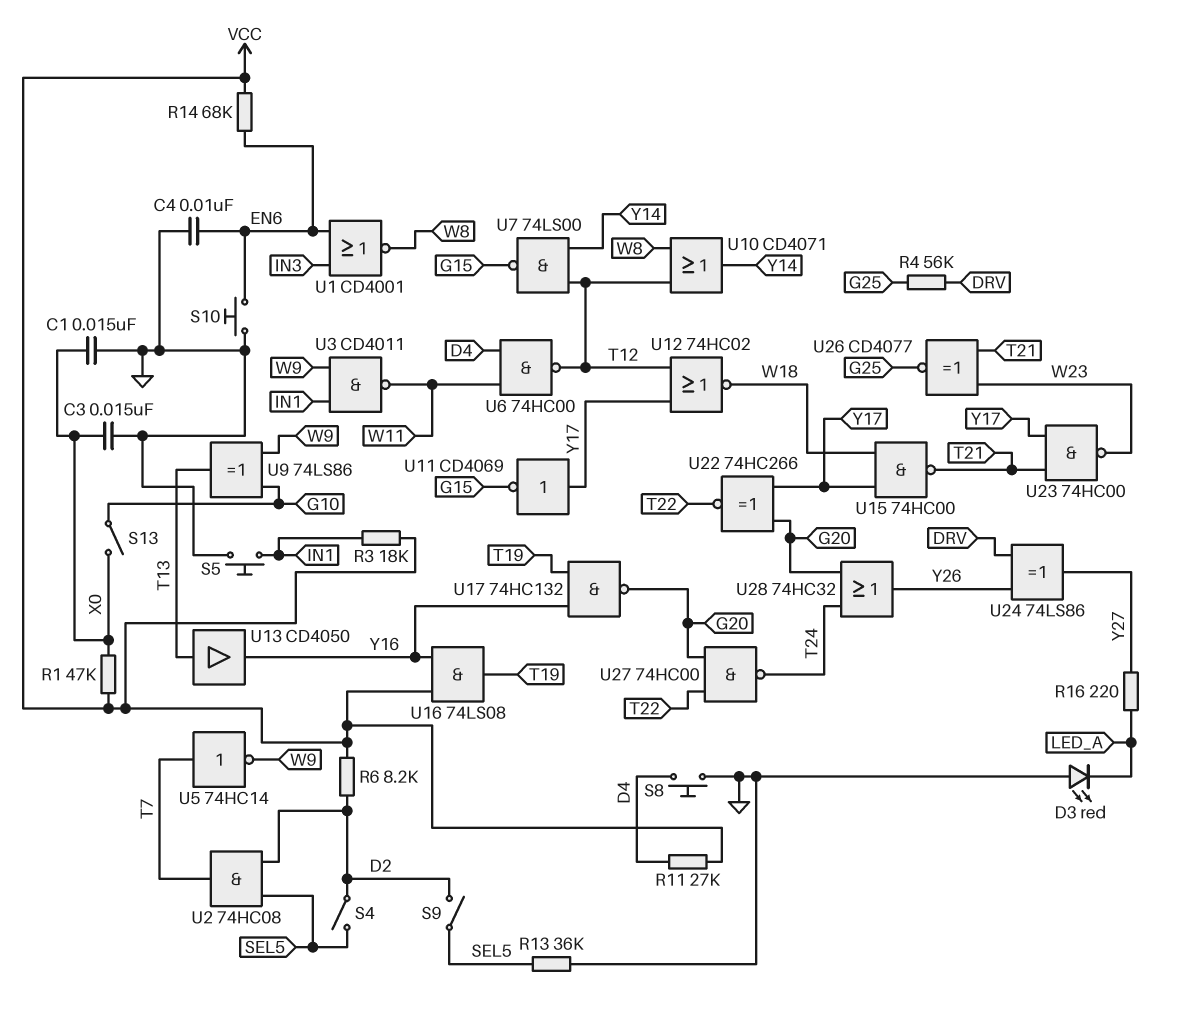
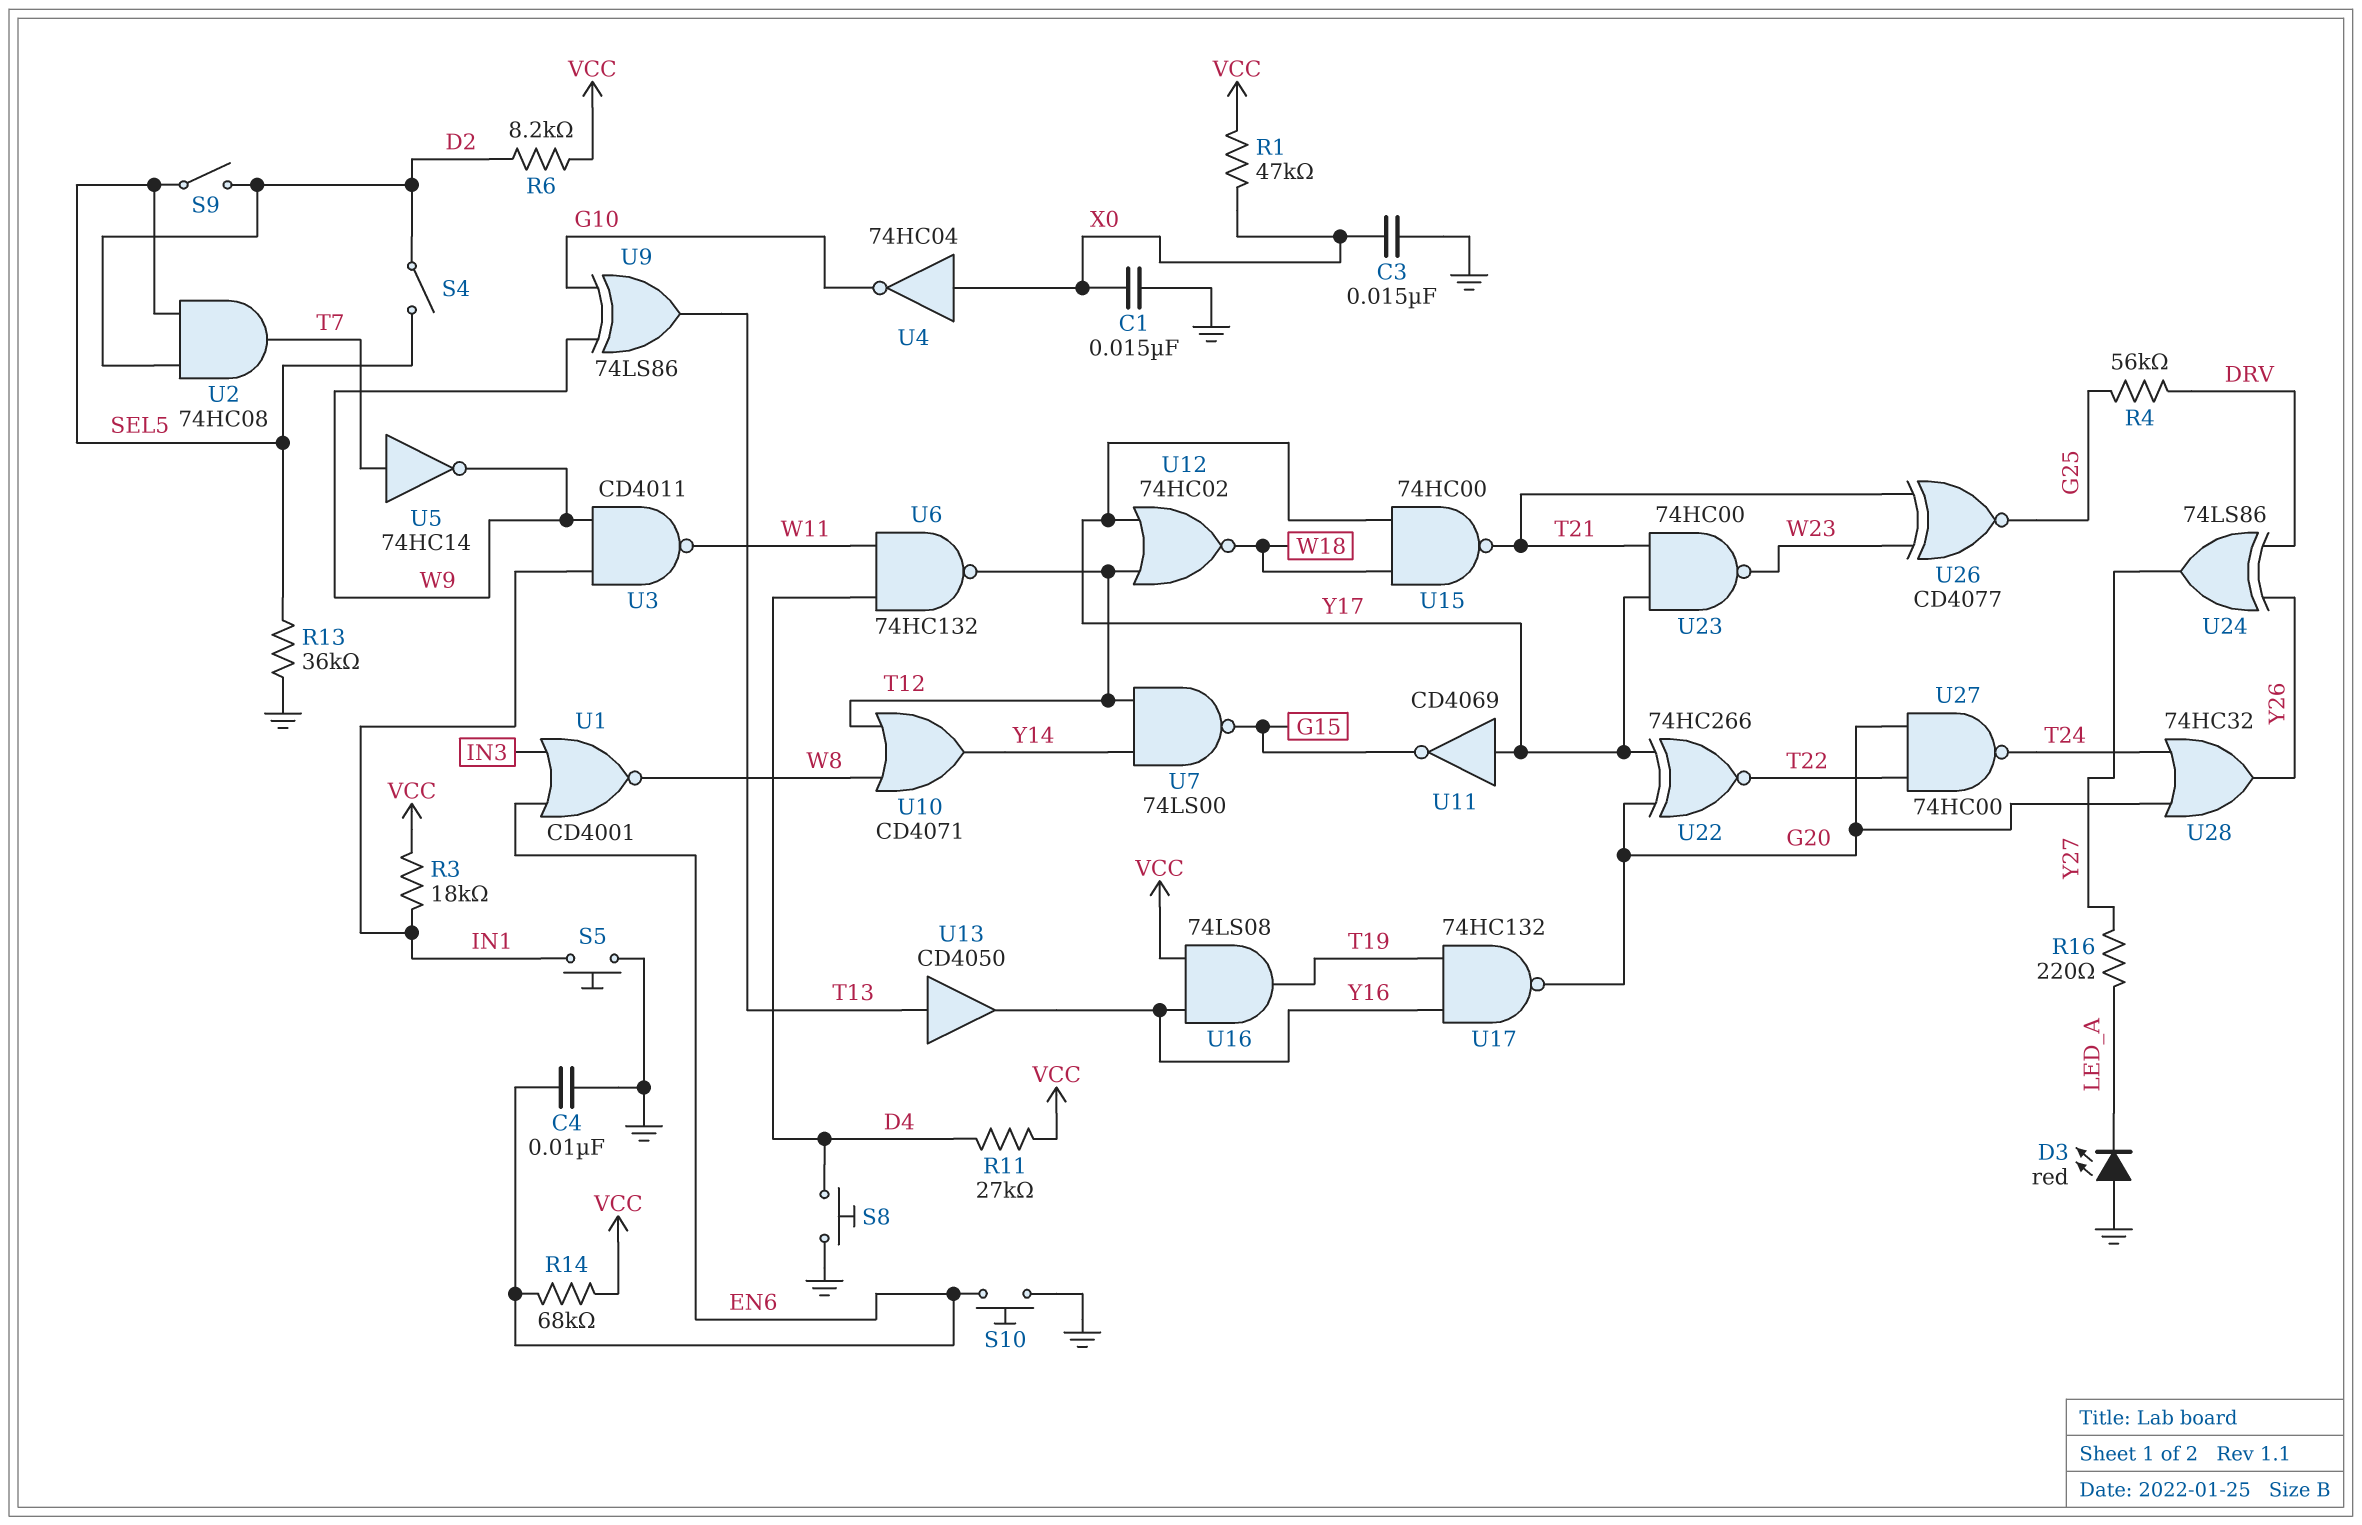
S13: switch (G10, X0) -> none
U4: none -> NOT 74HC04 (in X0, out G10)
U6: NAND 74HC00 (in D4, in W11, out T12) -> NAND 74HC132 (in D4, in W11, out T12)

